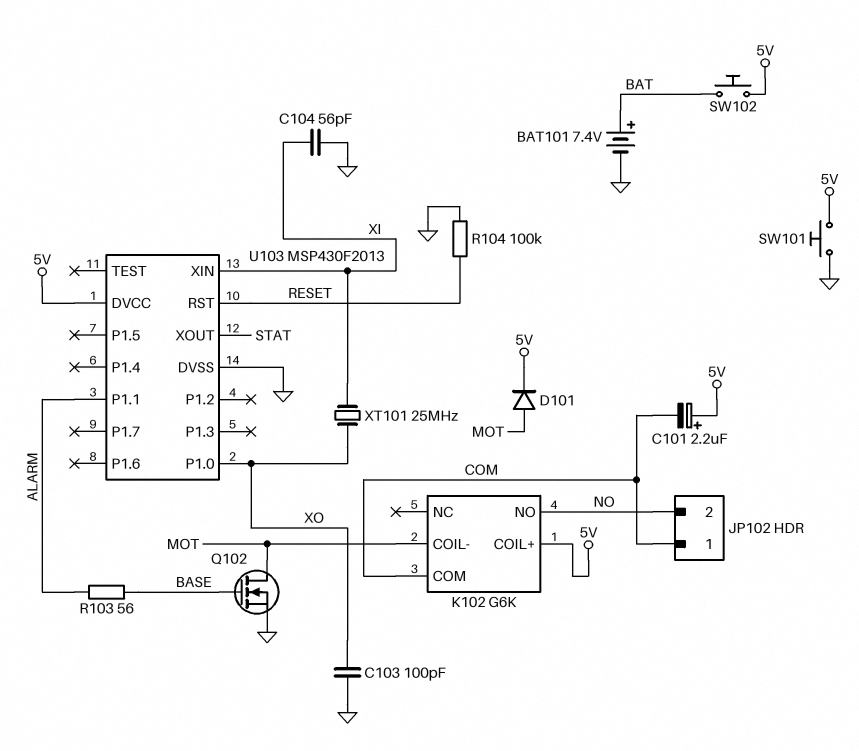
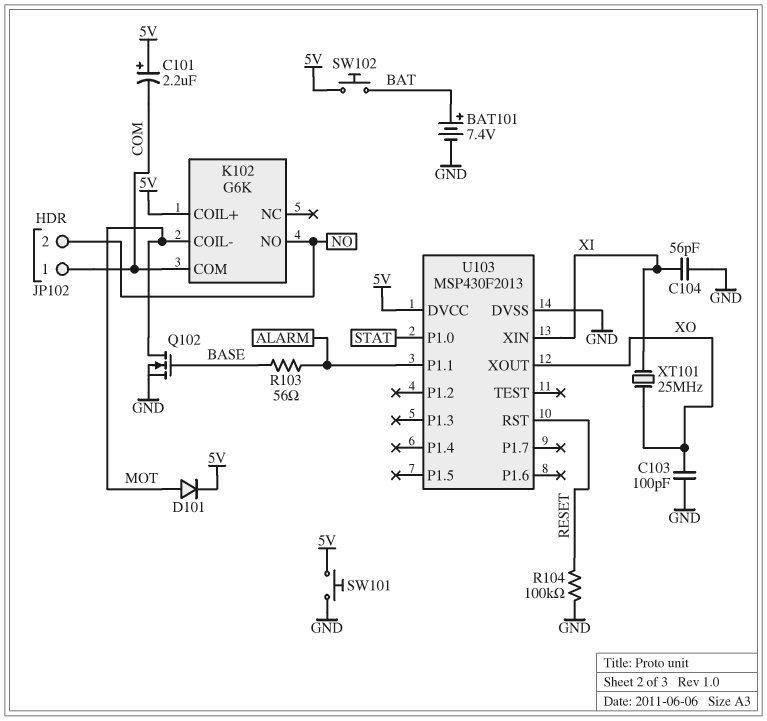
U103 pin P1.0: XO -> STAT
U103 pin XOUT: STAT -> XO

